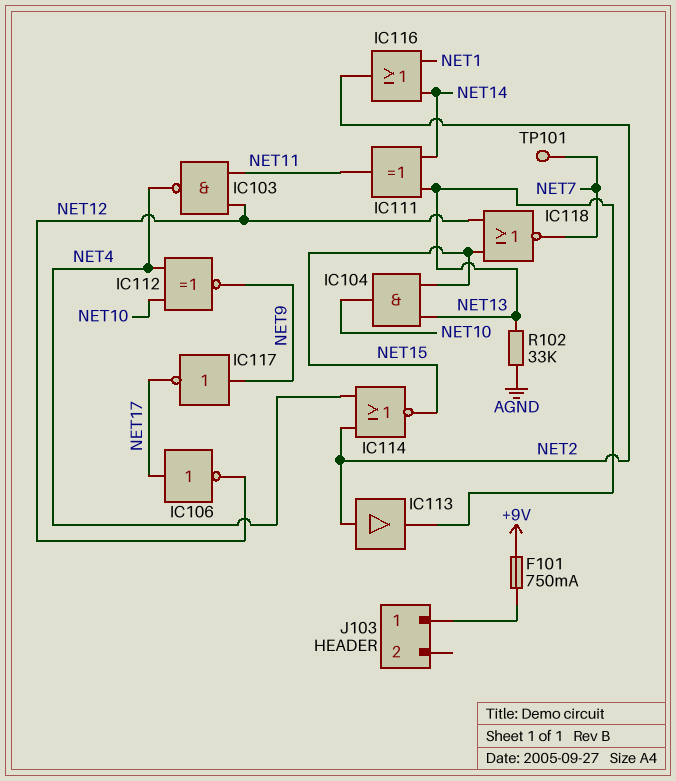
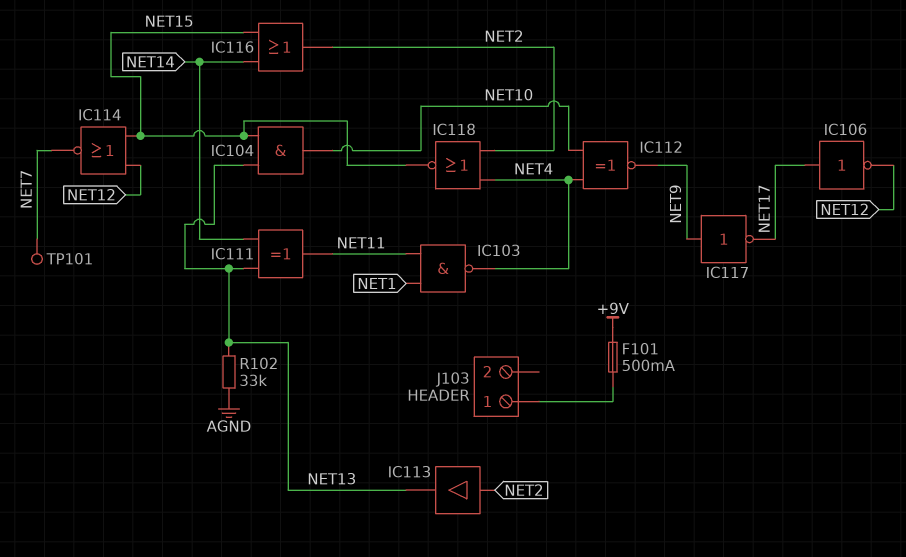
F101: 750mA (+9V, J103/1) -> 500mA (+9V, J103/1)
IC103: NAND (in NET11, in NET12, out NET4) -> NAND (in NET1, in NET11, out NET4)
IC114: NOR (in NET2, in NET4, out NET15) -> NOR (in NET12, in NET15, out NET7)
IC116: OR (in NET1, in NET14, out NET2) -> OR (in NET14, in NET15, out NET2)
IC118: NOR (in NET12, in NET15, out NET7) -> NOR (in NET2, in NET4, out NET15)

